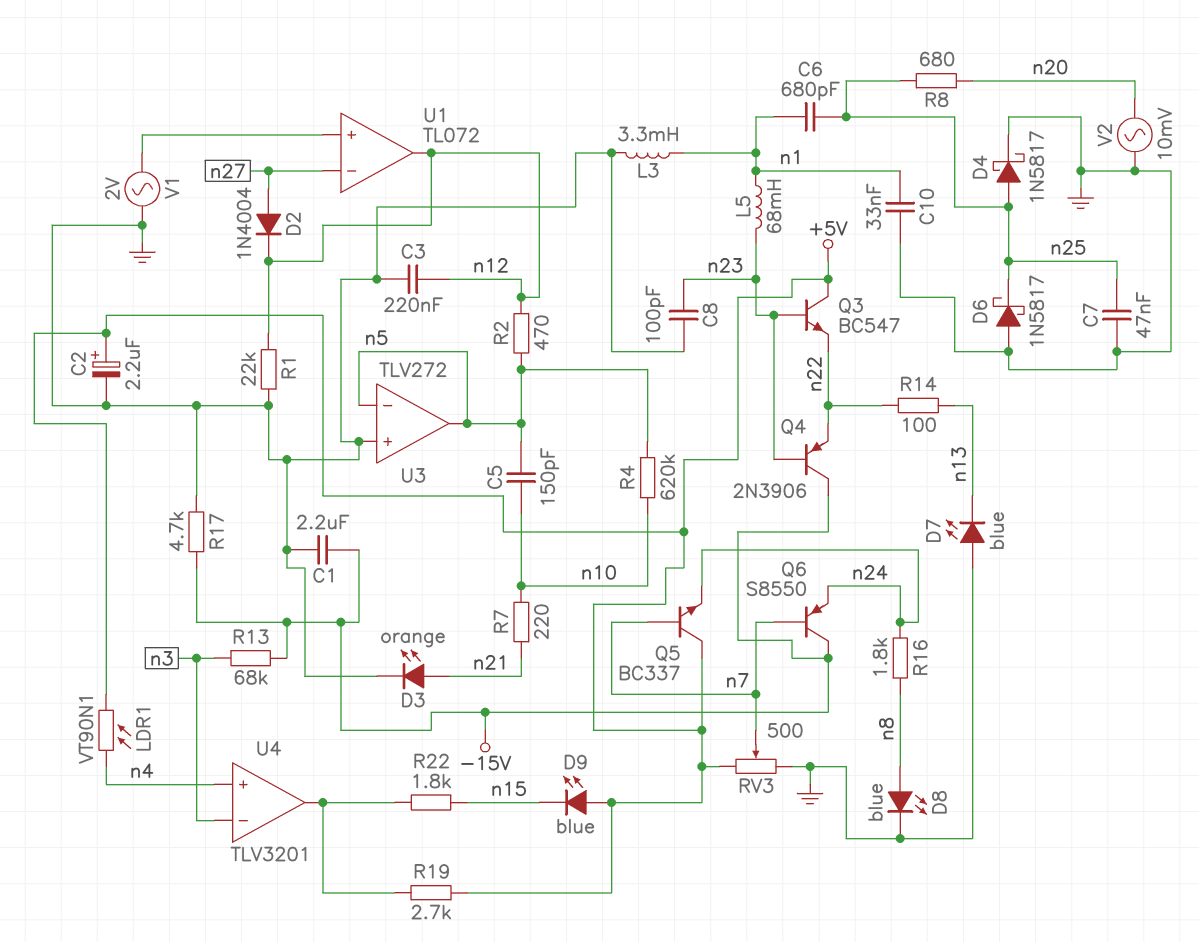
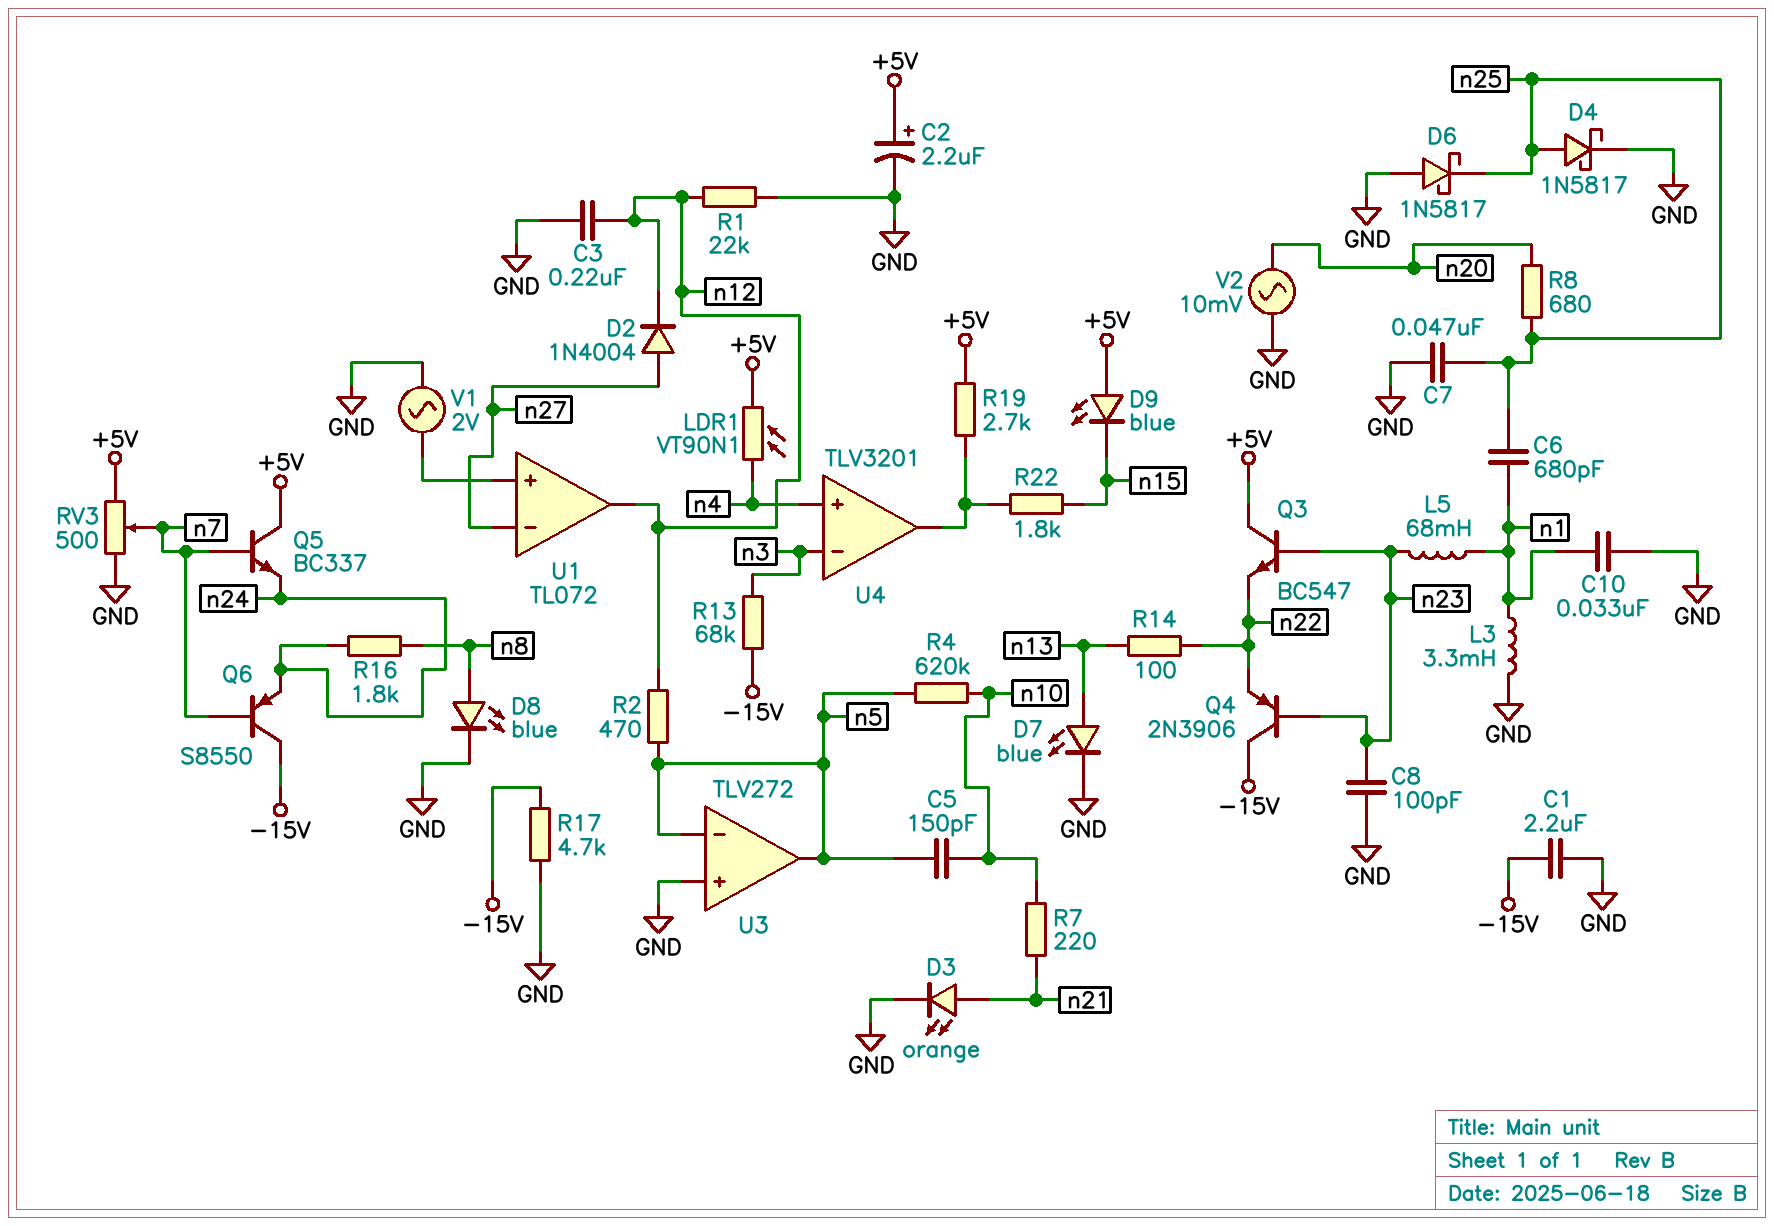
D7: LED blue (A GND, K n13) -> LED blue (A n13, K GND)

